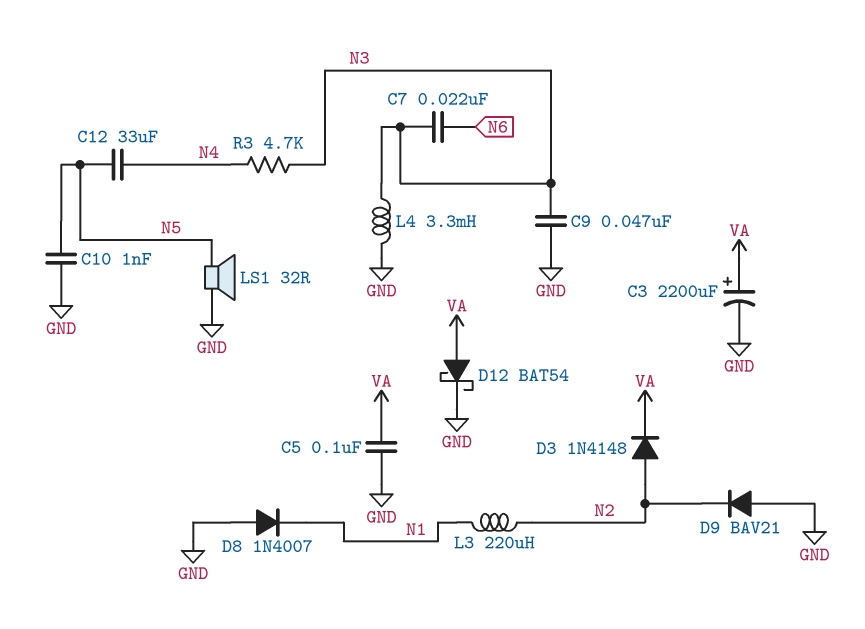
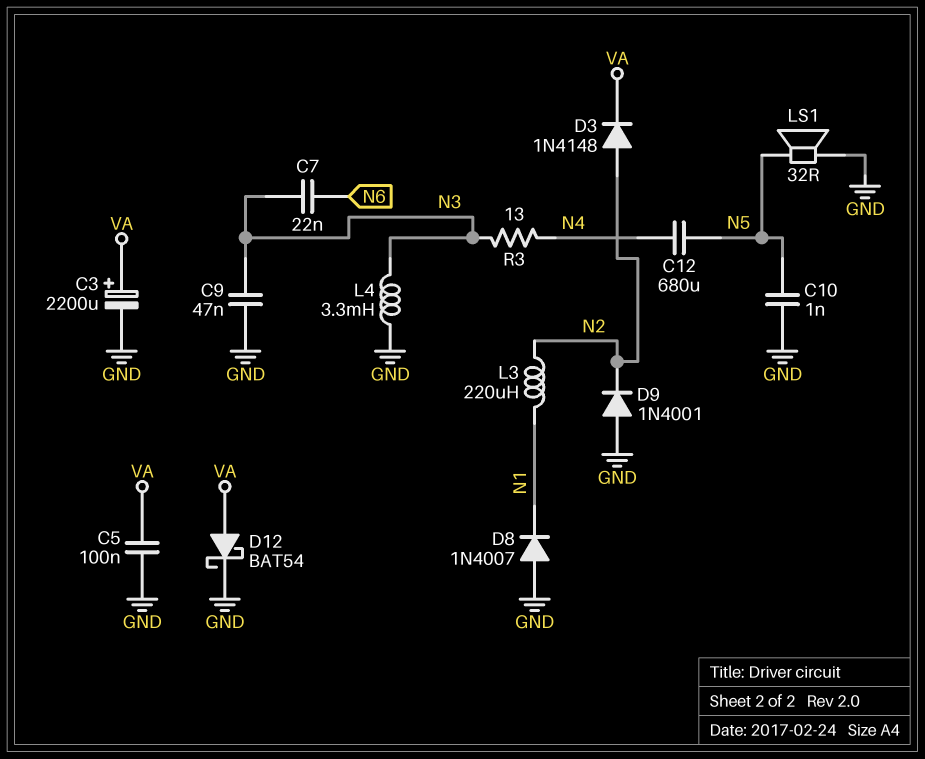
C12: 33uF (N4, N5) -> 680uF (N4, N5)
D9: diode BAV21 (A GND, K N2) -> diode 1N4001 (A GND, K N2)
R3: 4.7k (N3, N4) -> 13 (N3, N4)

